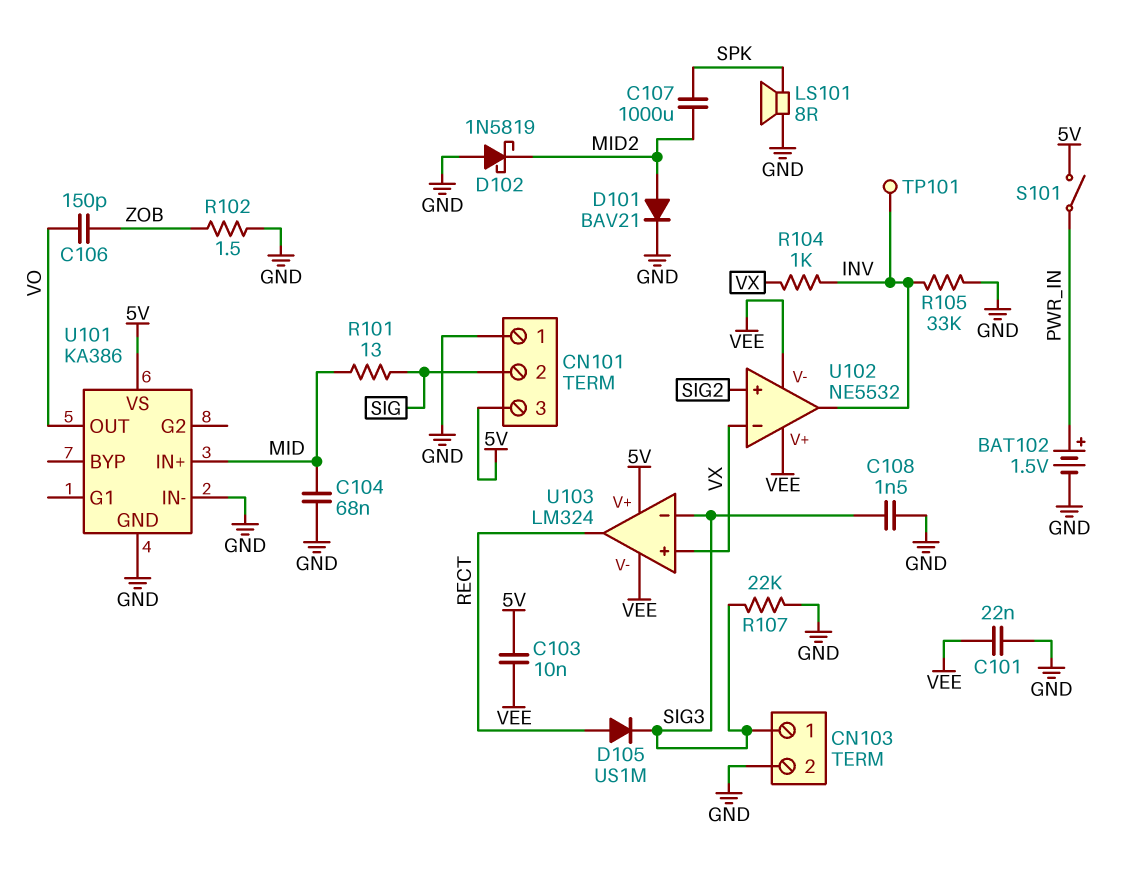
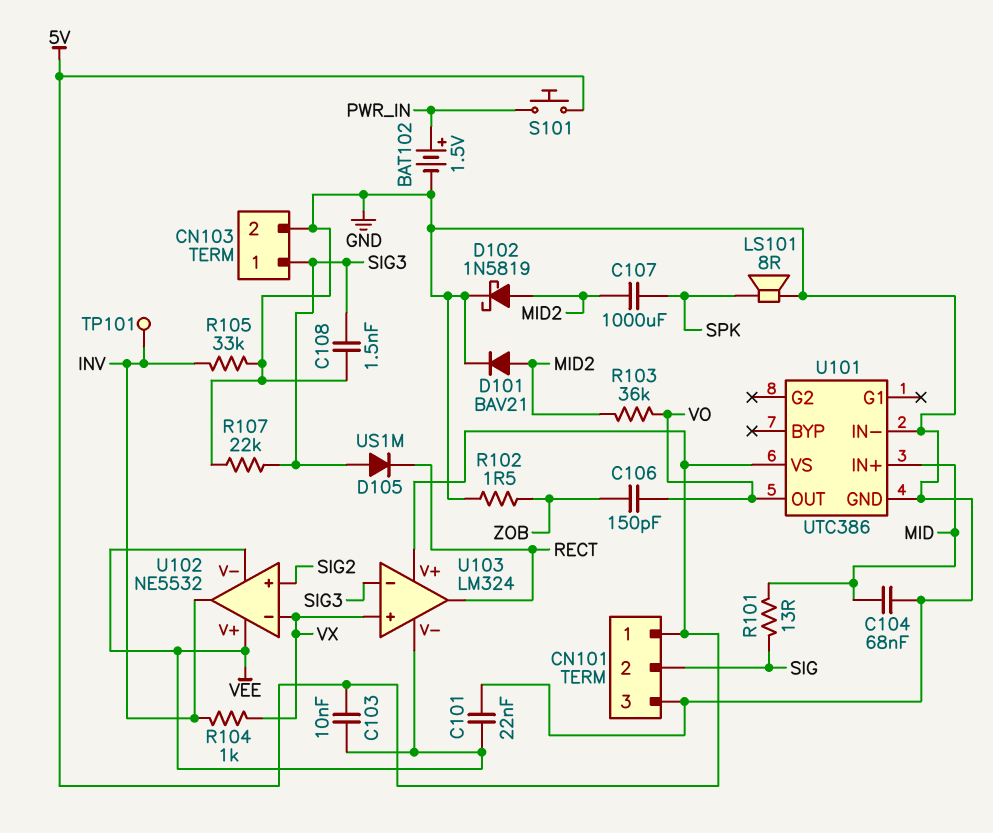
CN101 pin 1: GND -> 5V
CN101 pin 3: 5V -> GND
D102: schottky 1N5819 (A GND, K MID2) -> schottky 1N5819 (A MID2, K GND)
D105: diode US1M (A RECT, K SIG3) -> diode US1M (A SIG3, K RECT)
R103: none -> 36k (MID2, VO)
S101: switch (5V, PWR_IN) -> button (5V, PWR_IN)
U101: KA386 -> UTC386

